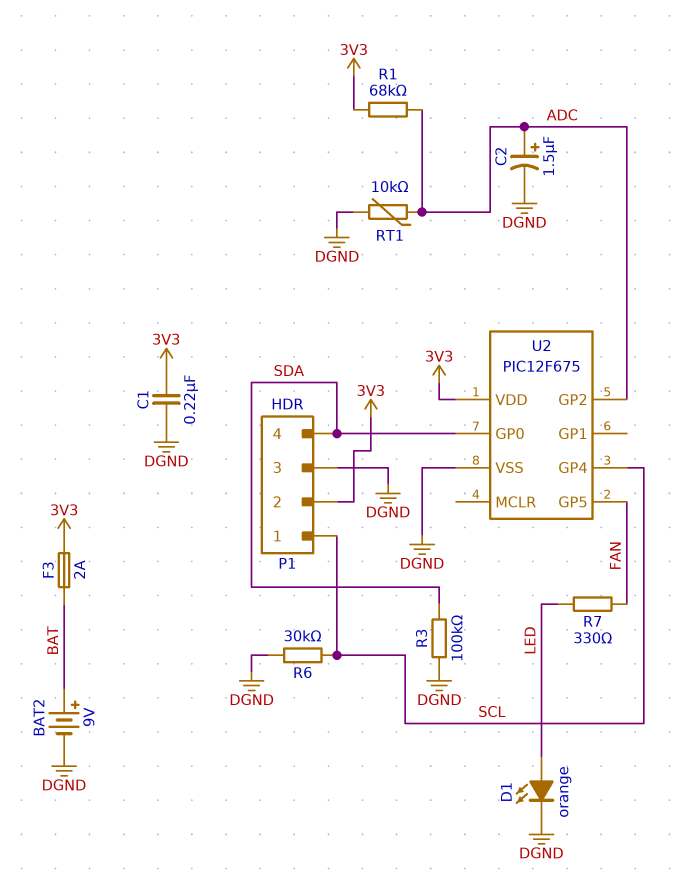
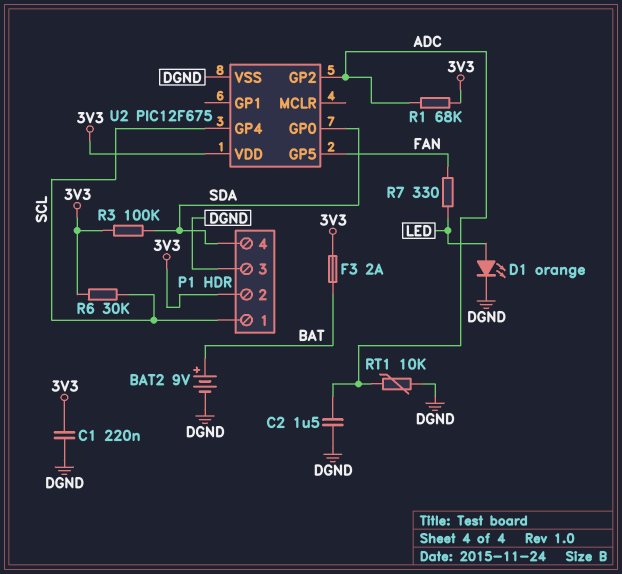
C2: 1.5uF (plus ADC, minus DGND) -> 1.5uF (ADC, DGND)
R3: 100k (DGND, SDA) -> 100k (3V3, SDA)
R6: 30k (DGND, SCL) -> 30k (3V3, SCL)

